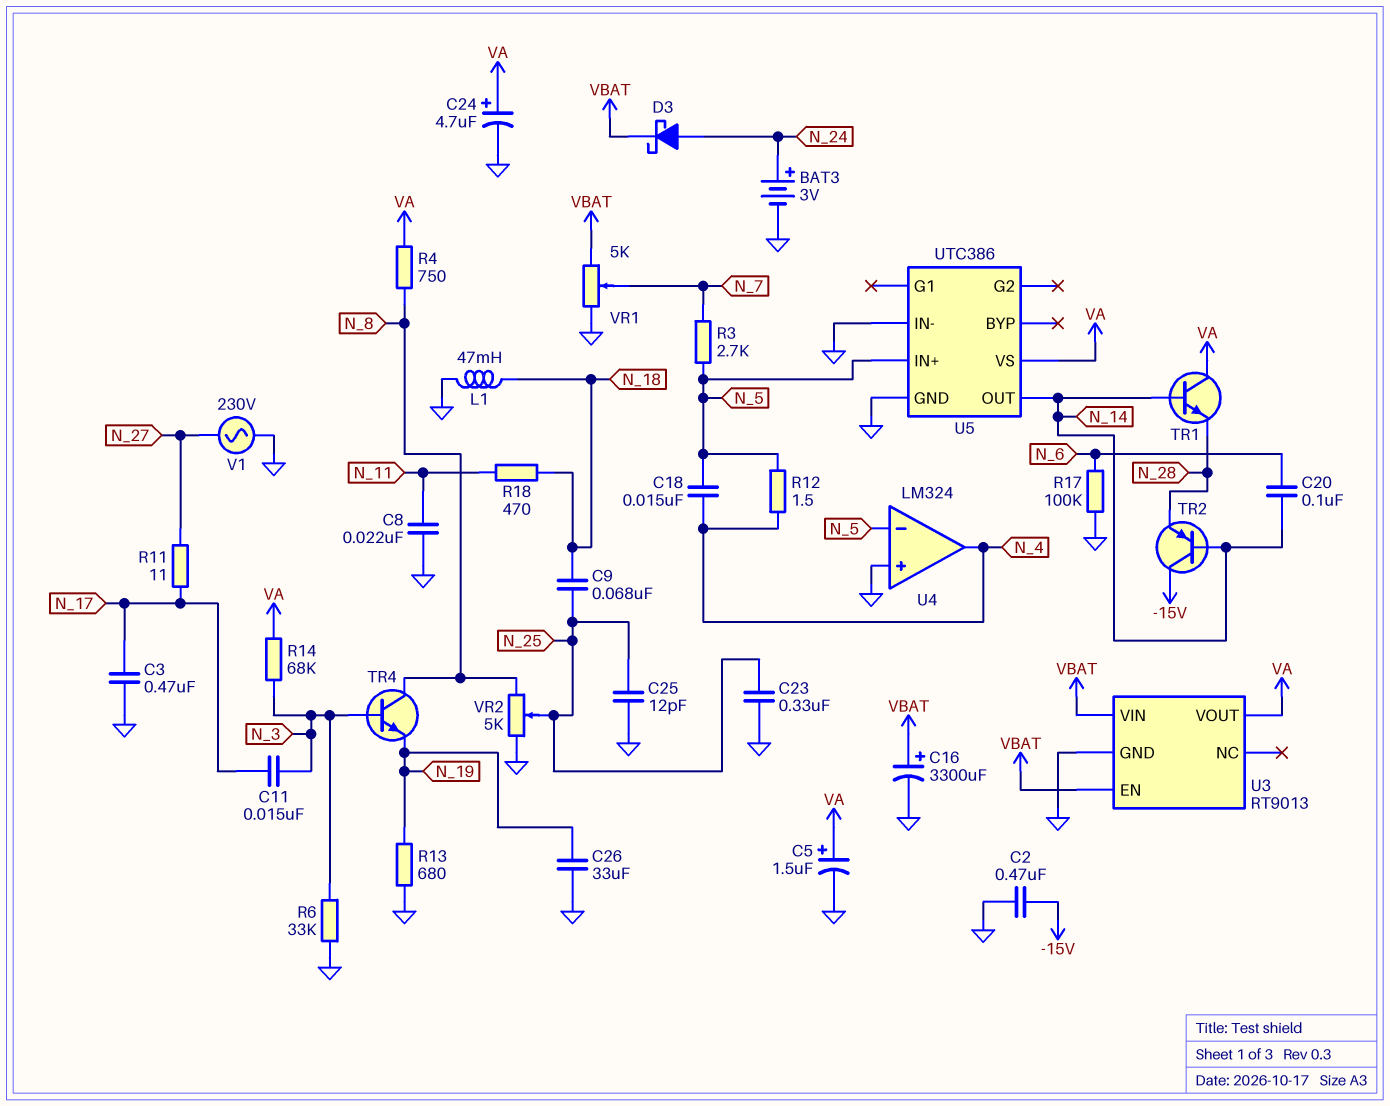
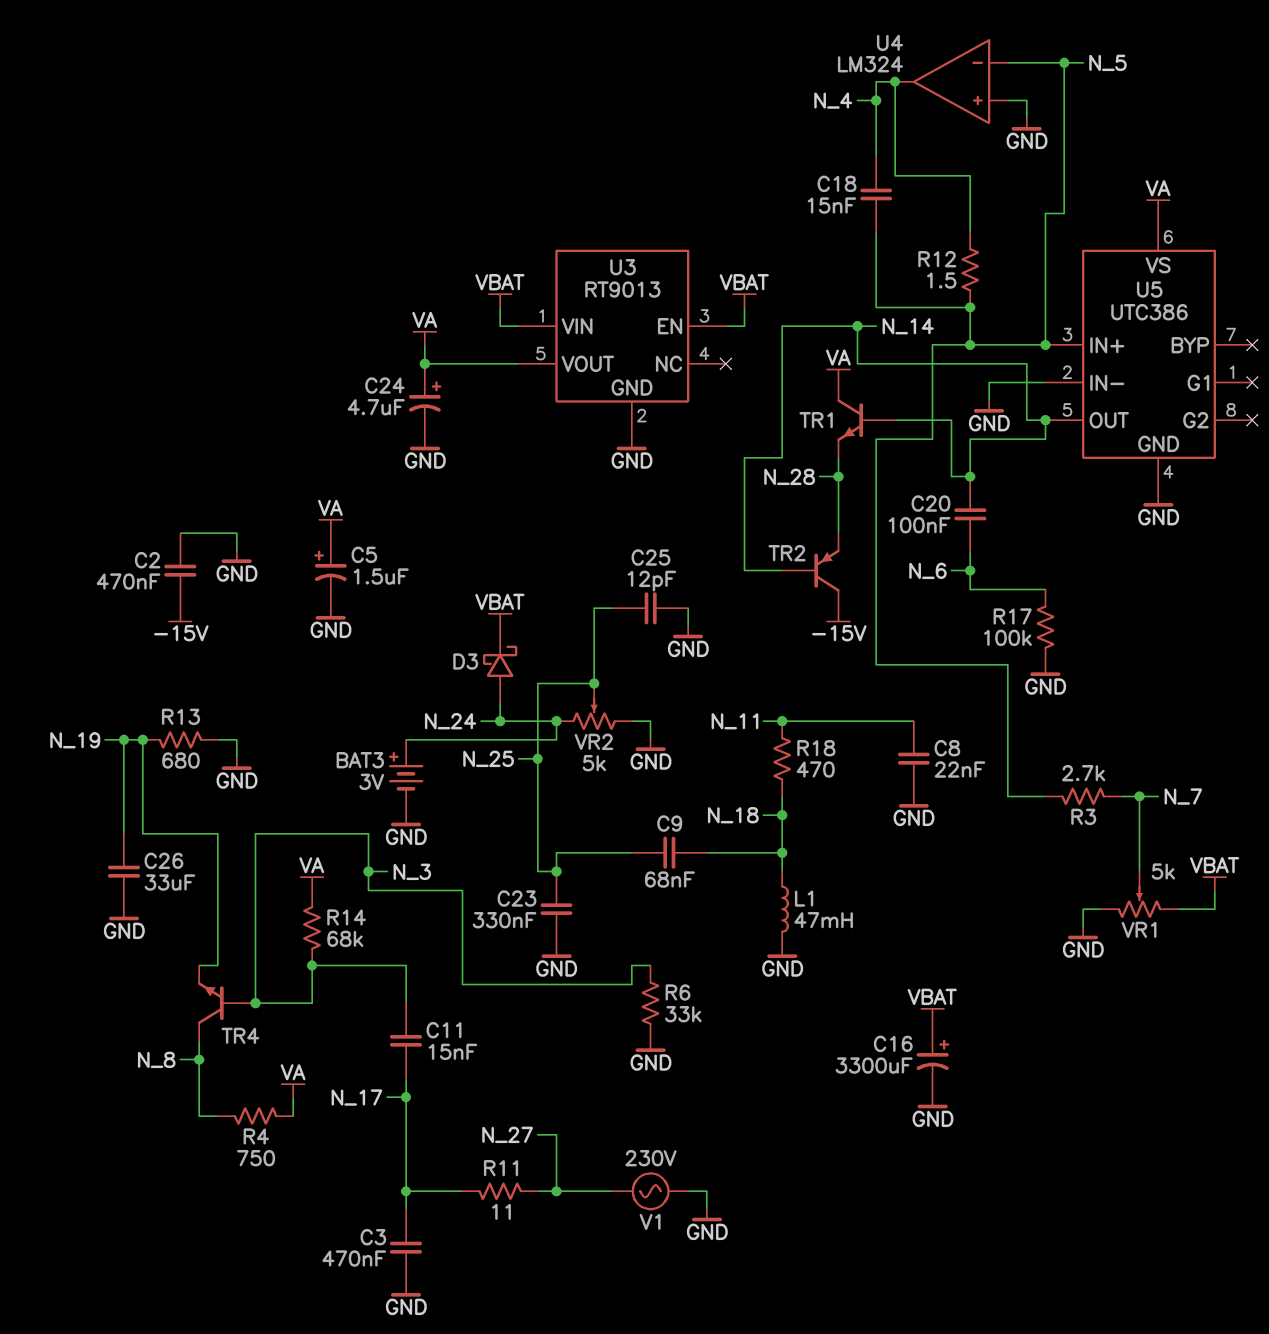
VR2: 5k (GND, N_8, wiper N_25) -> 5k (GND, N_24, wiper N_25)

